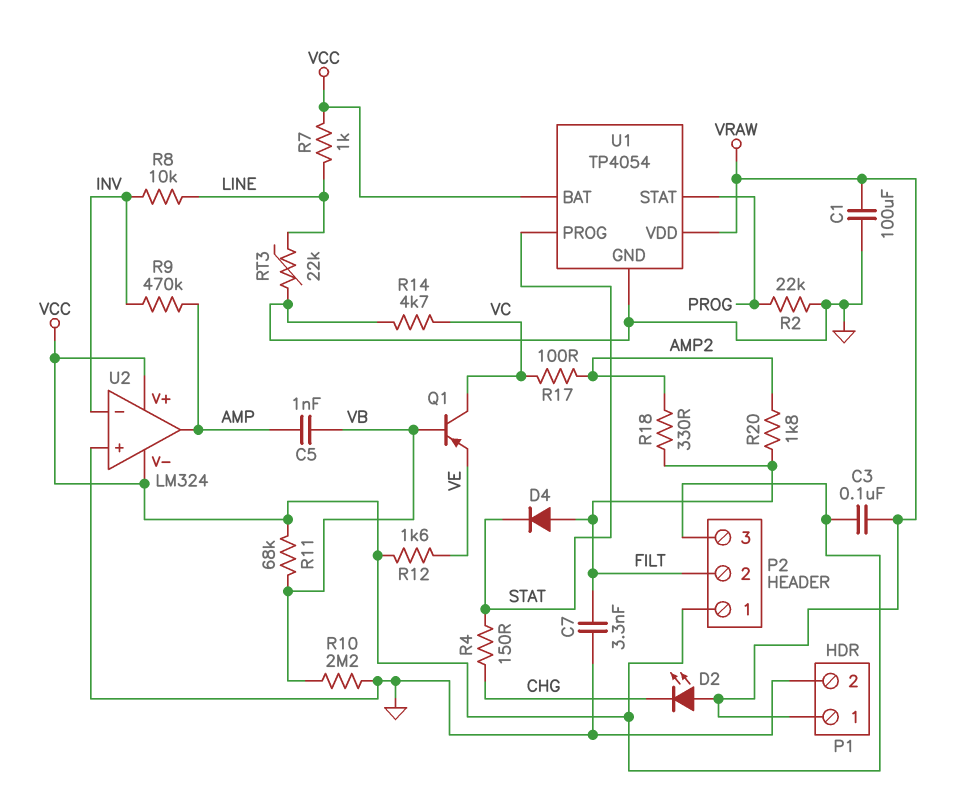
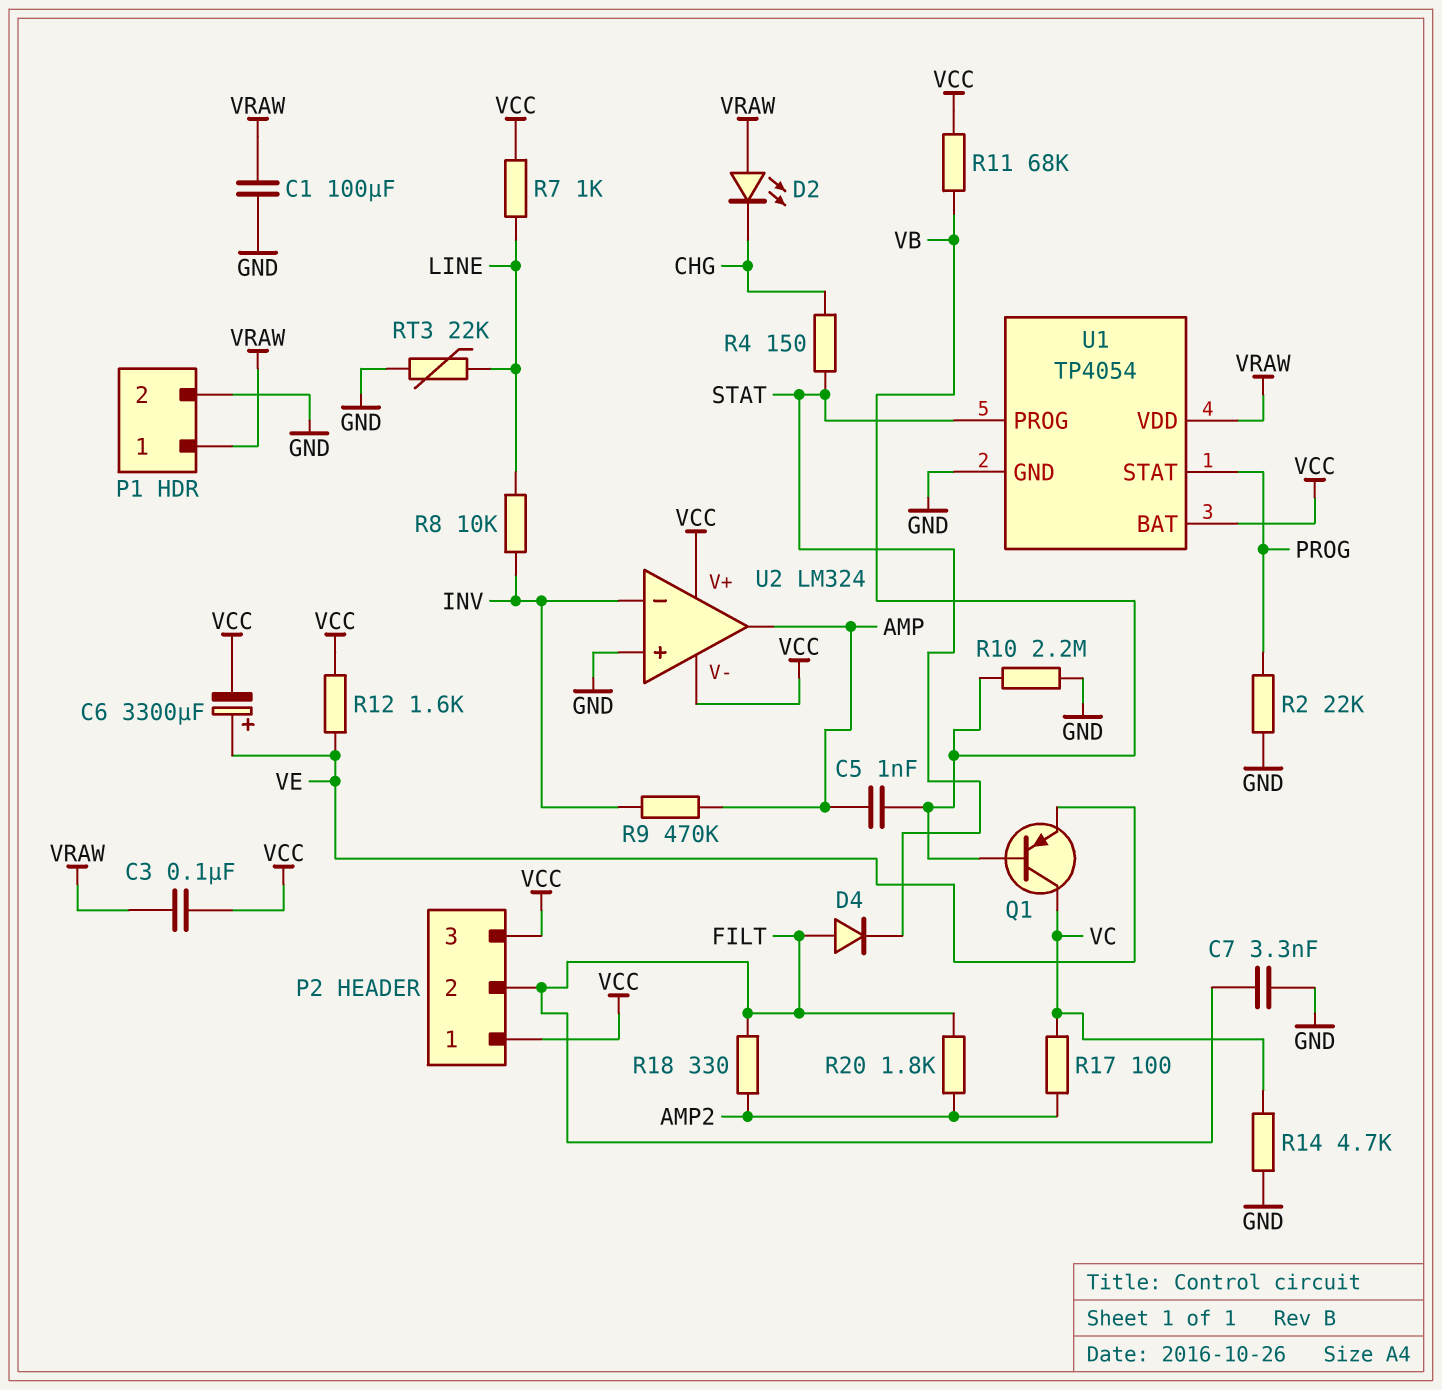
C6: none -> 3300uF (plus VE, minus VCC)

